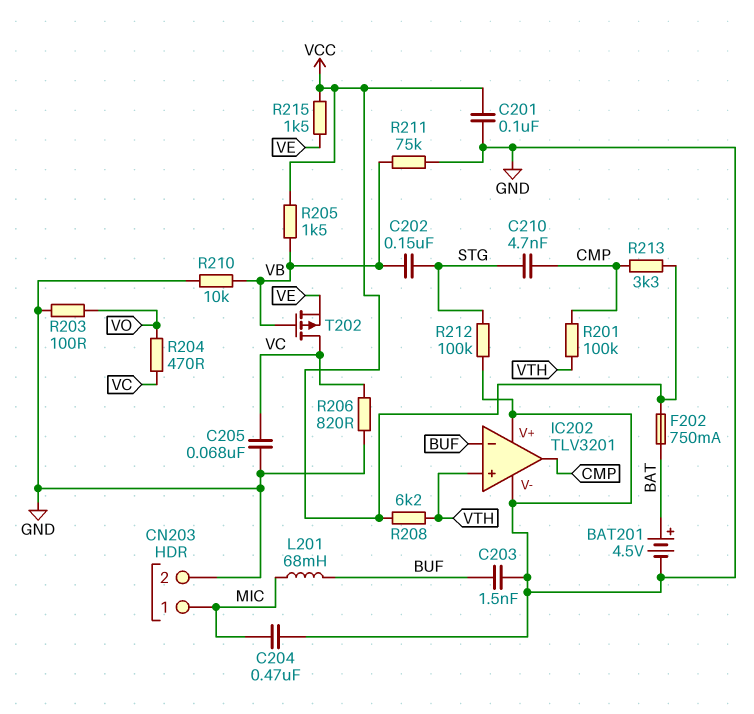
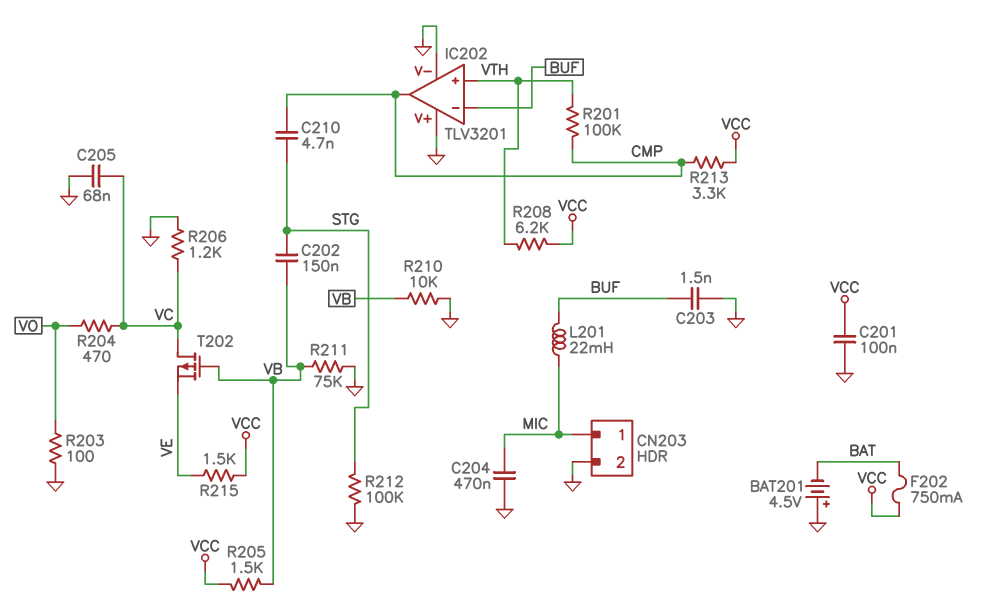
BAT201: 4.5V (plus BAT, minus GND) -> 4.5V (plus GND, minus BAT)
L201: 68mH (BUF, MIC) -> 22mH (BUF, MIC)
R206: 820 (GND, VC) -> 1.2k (GND, VC)

